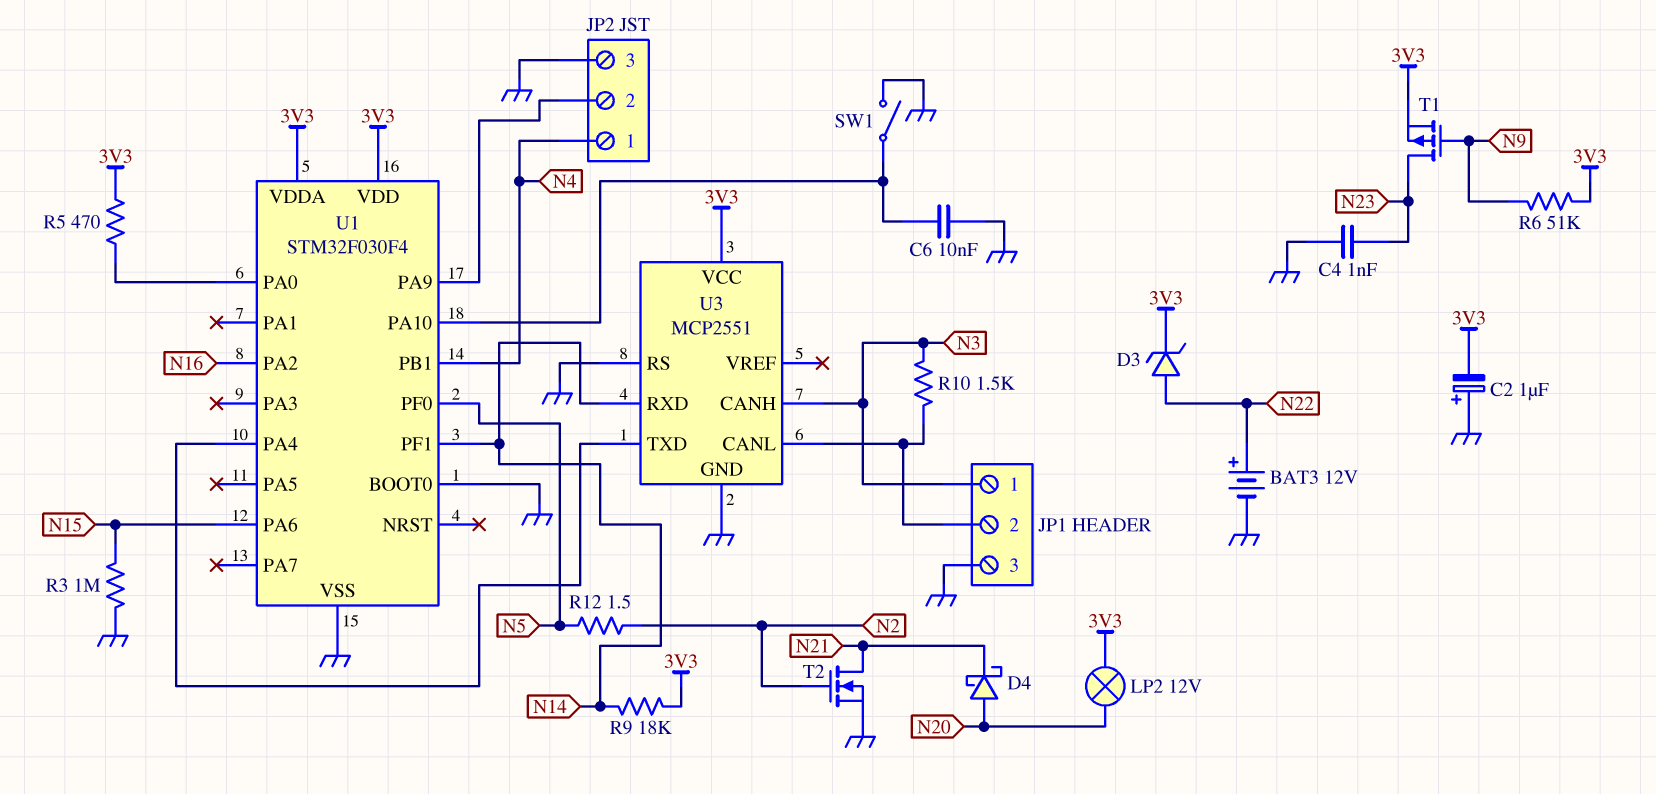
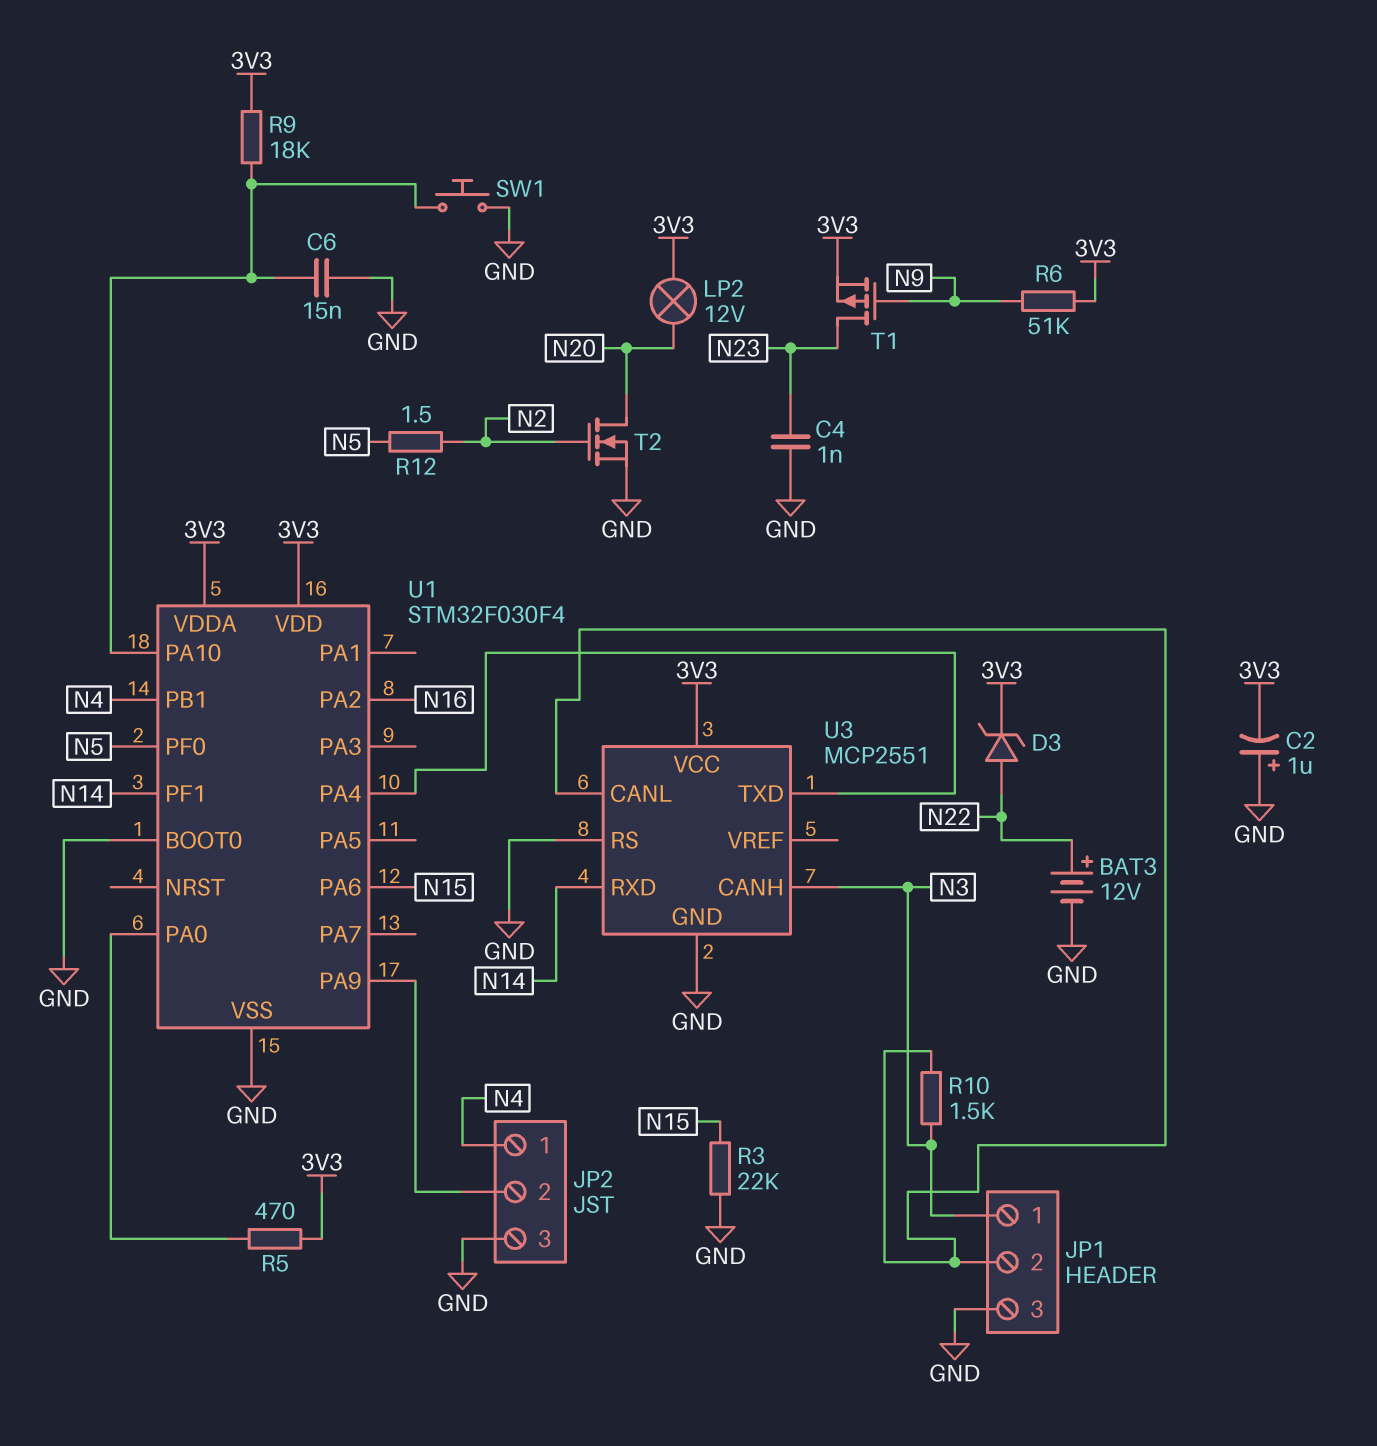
C6: 10nF (GND, U1/PA10) -> 15nF (GND, U1/PA10)
D4: schottky (A N20, K N21) -> none
R3: 1M (GND, N15) -> 22k (GND, N15)
R9: 18k (3V3, N14) -> 18k (3V3, U1/PA10)
SW1: switch (GND, U1/PA10) -> button (GND, U1/PA10)
T2: NMOS (G N2, D N21, S GND) -> NMOS (G N2, D N20, S GND)

